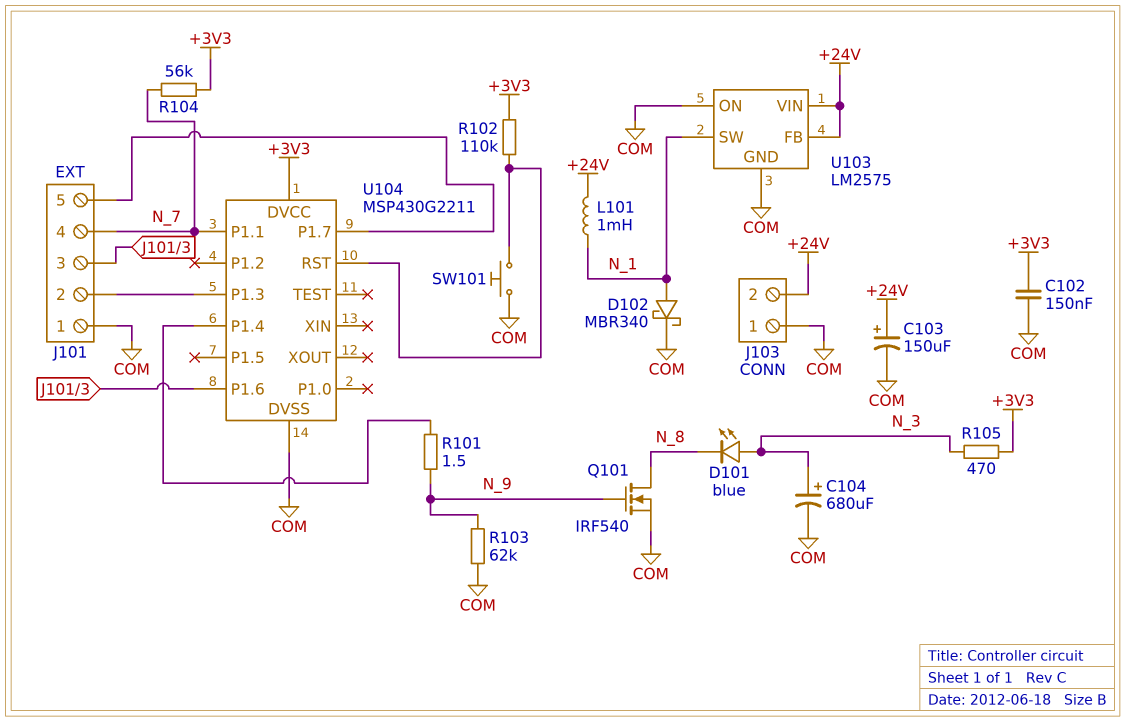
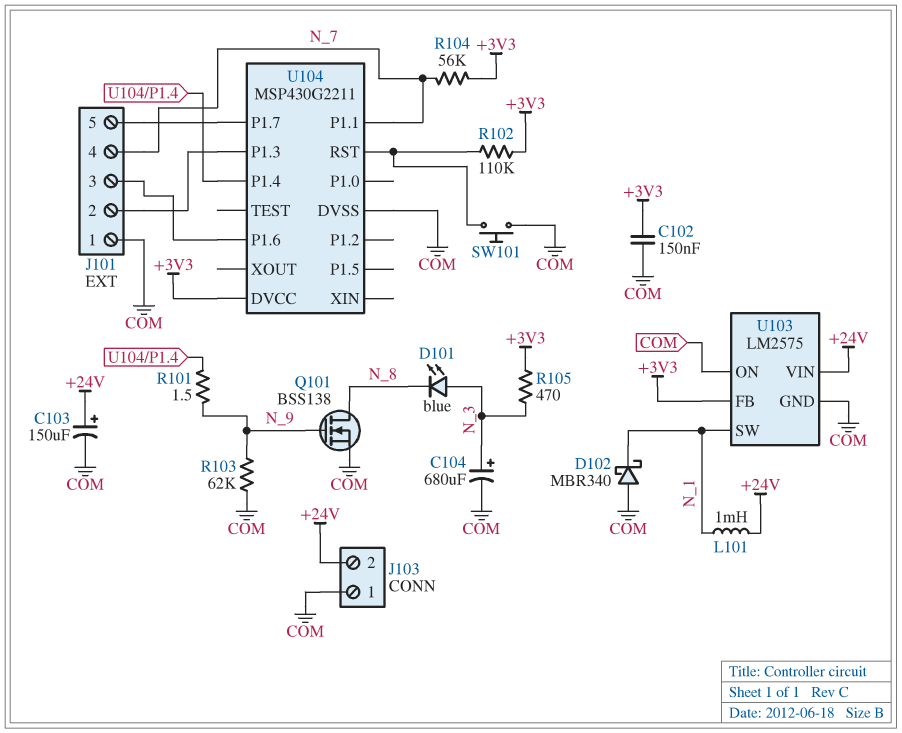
D102: schottky MBR340 (A N_1, K COM) -> schottky MBR340 (A COM, K N_1)
Q101: NMOS IRF540 (G N_9, D N_8, S COM) -> NMOS BSS138 (G N_9, D N_8, S COM)
U103 pin FB: +24V -> +3V3

